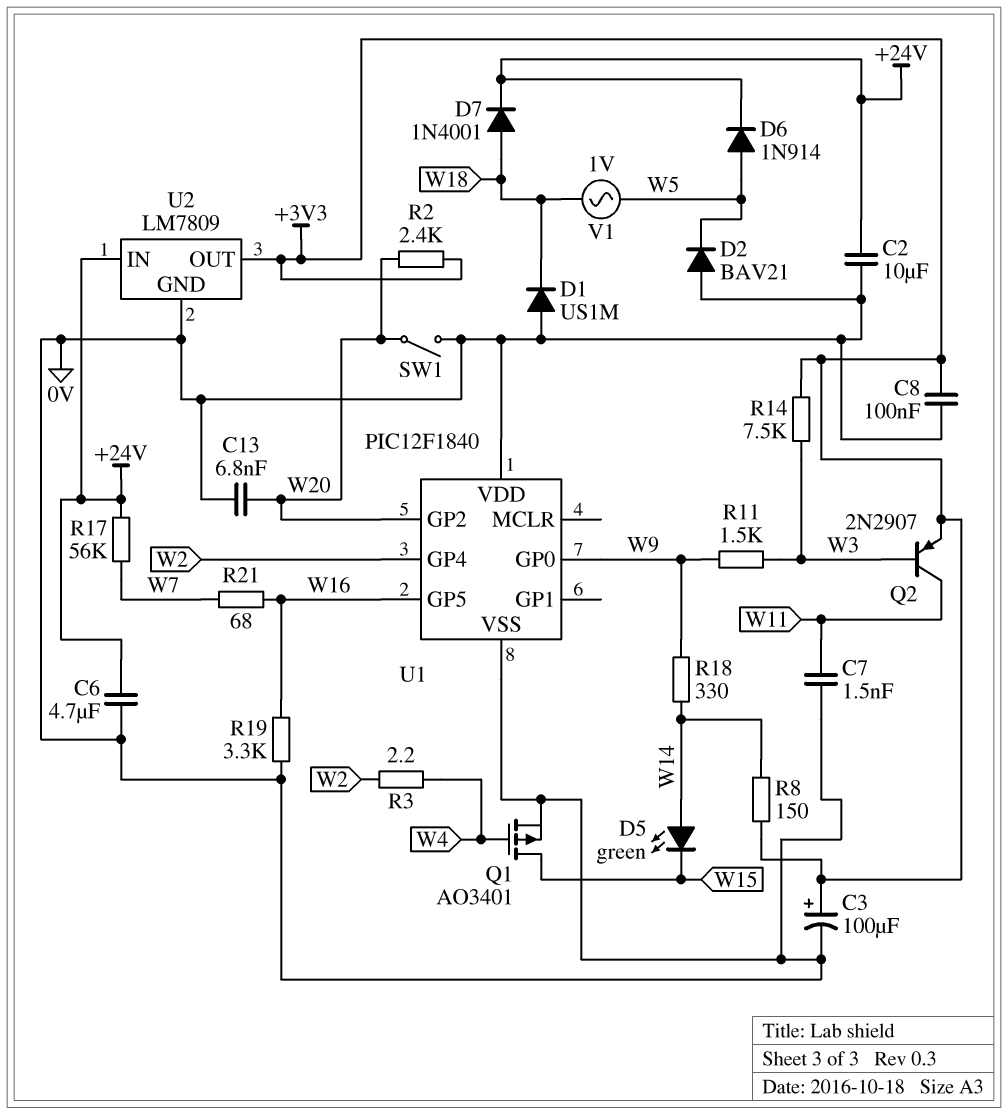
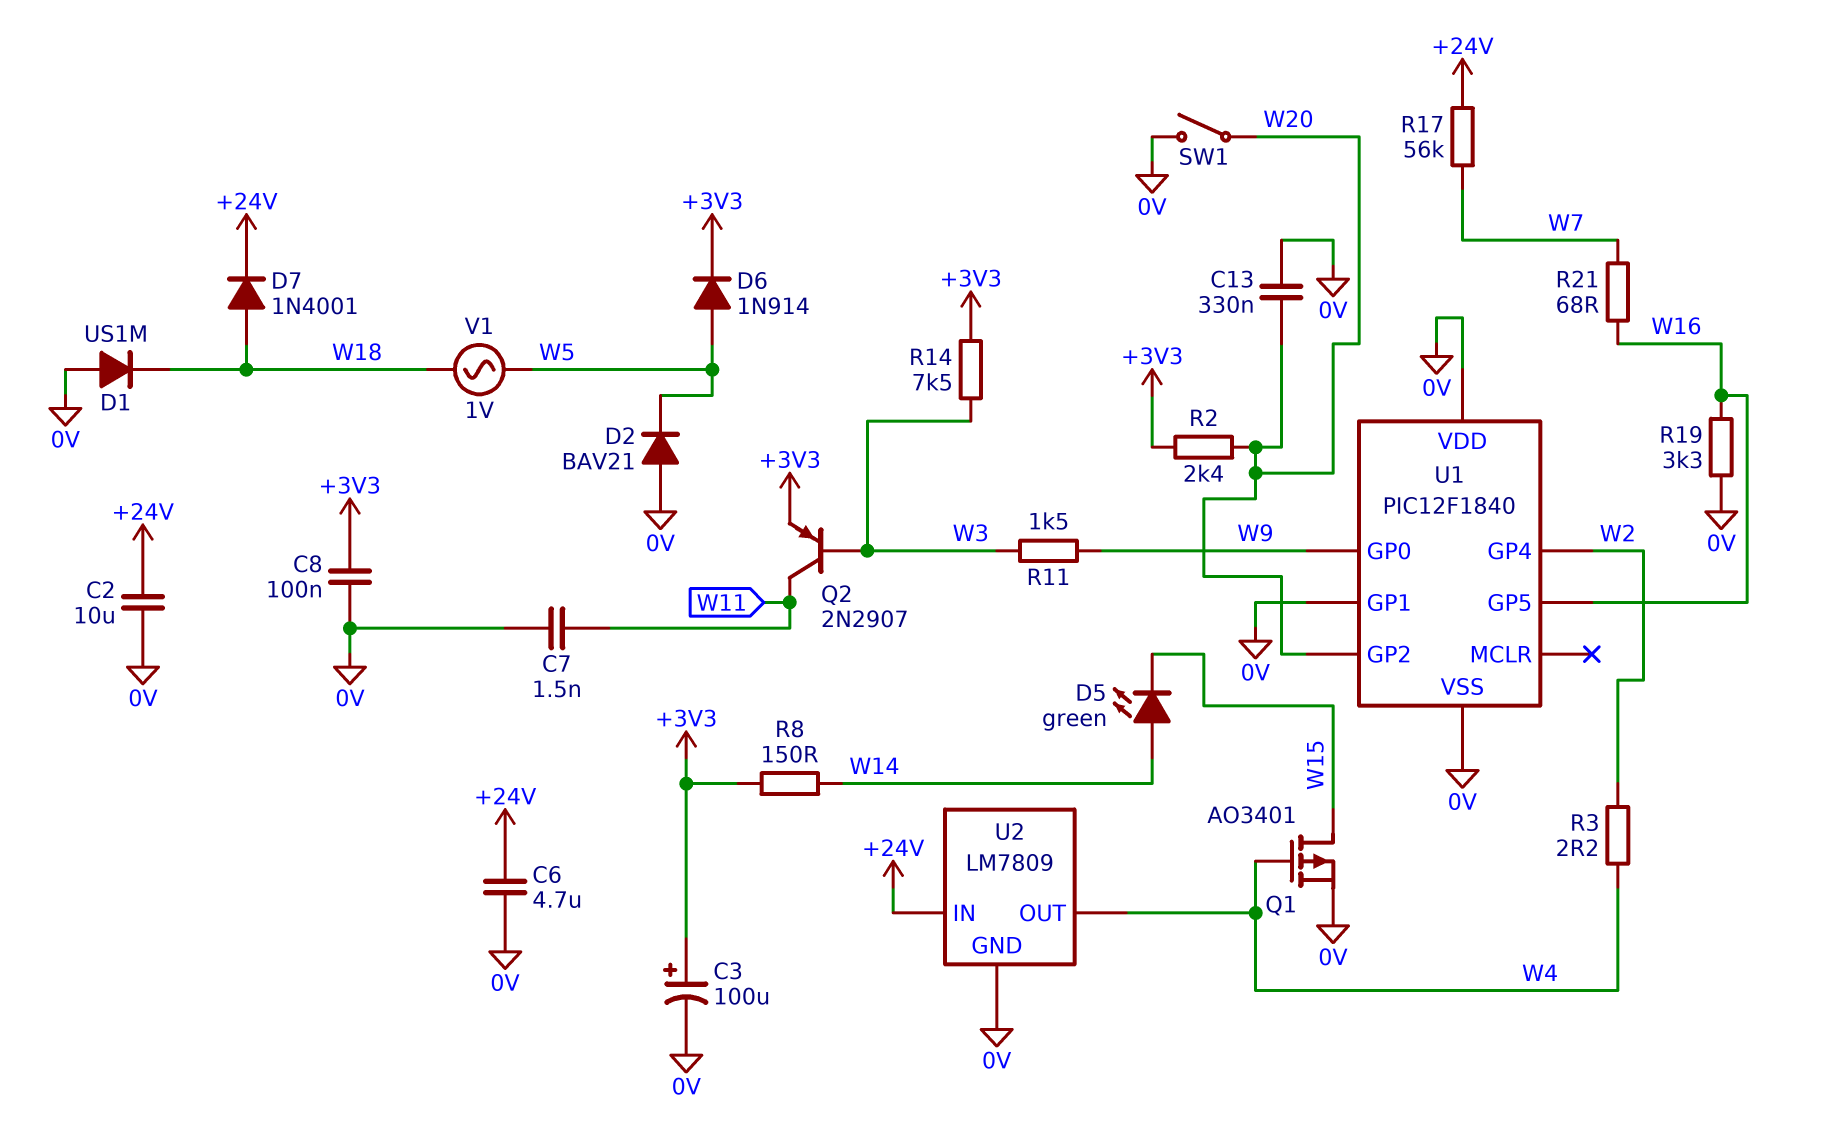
C13: 6.8nF (0V, W20) -> 330nF (0V, W20)
D6: diode 1N914 (A W5, K +24V) -> diode 1N914 (A W5, K +3V3)
R18: 330 (W9, W14) -> none
U1 pin GP1: none -> 0V
U2 pin OUT: +3V3 -> W4

